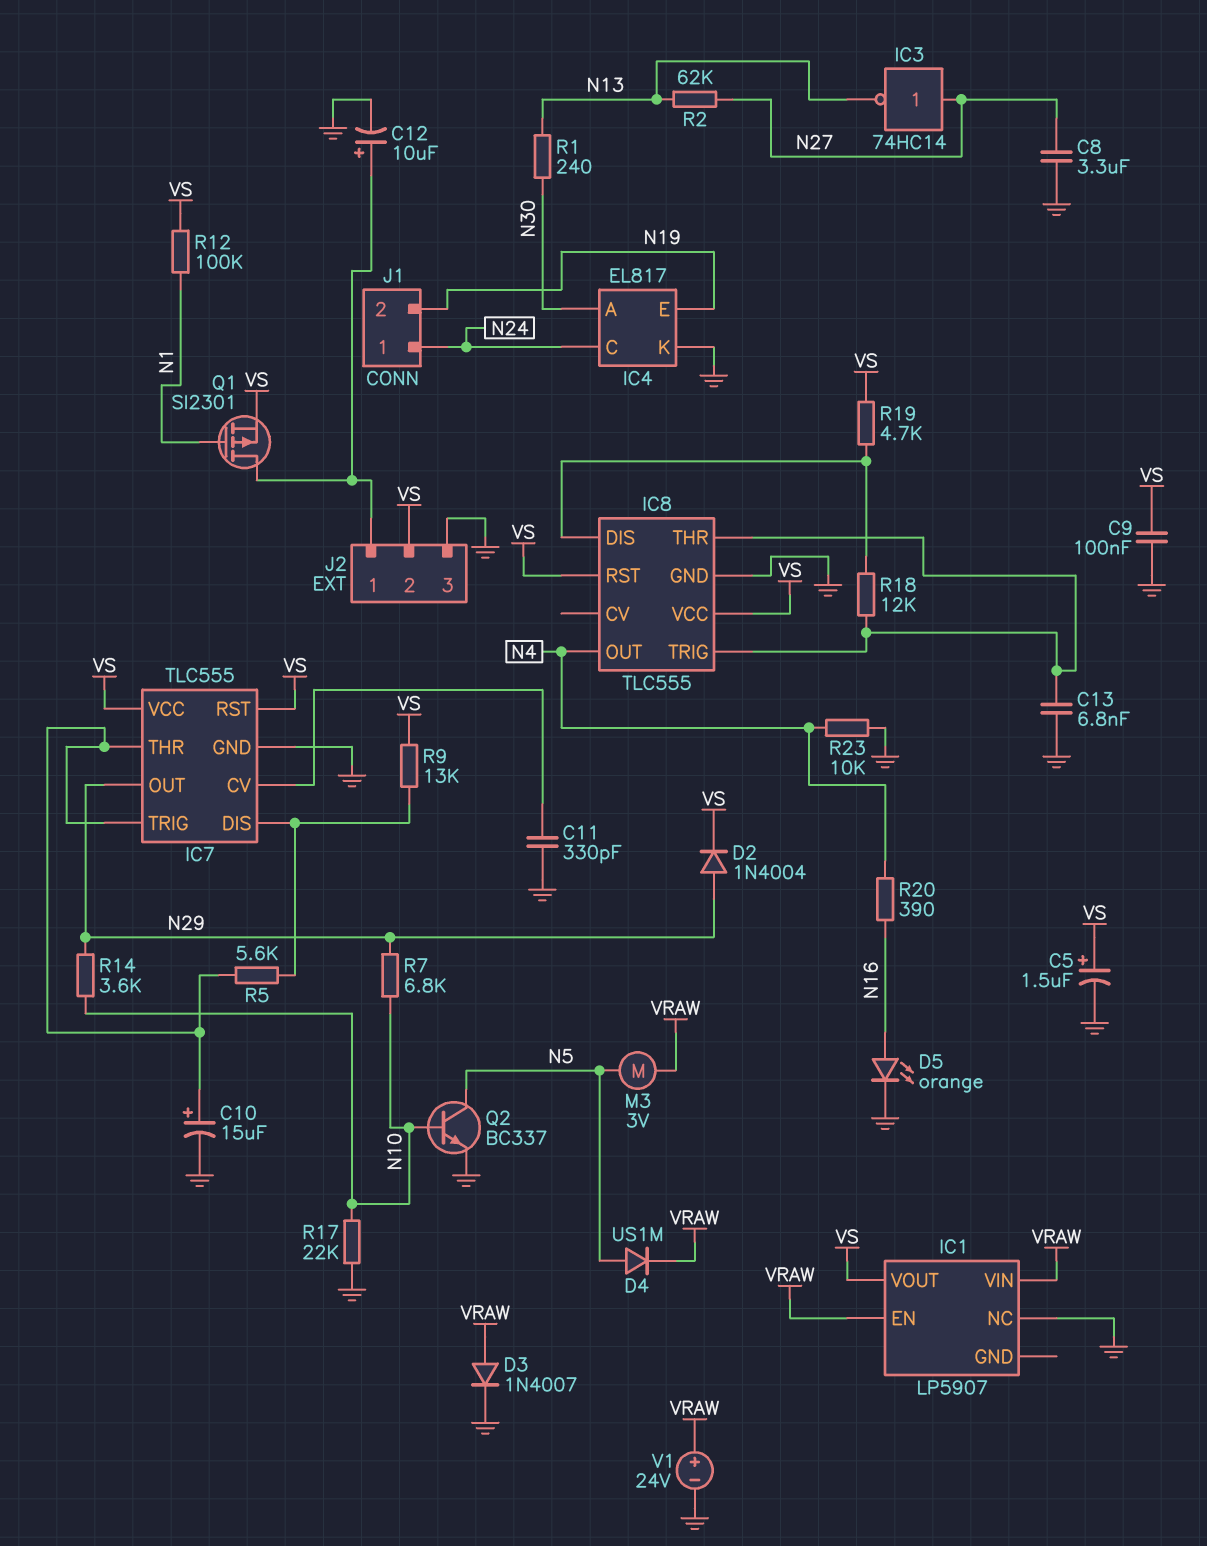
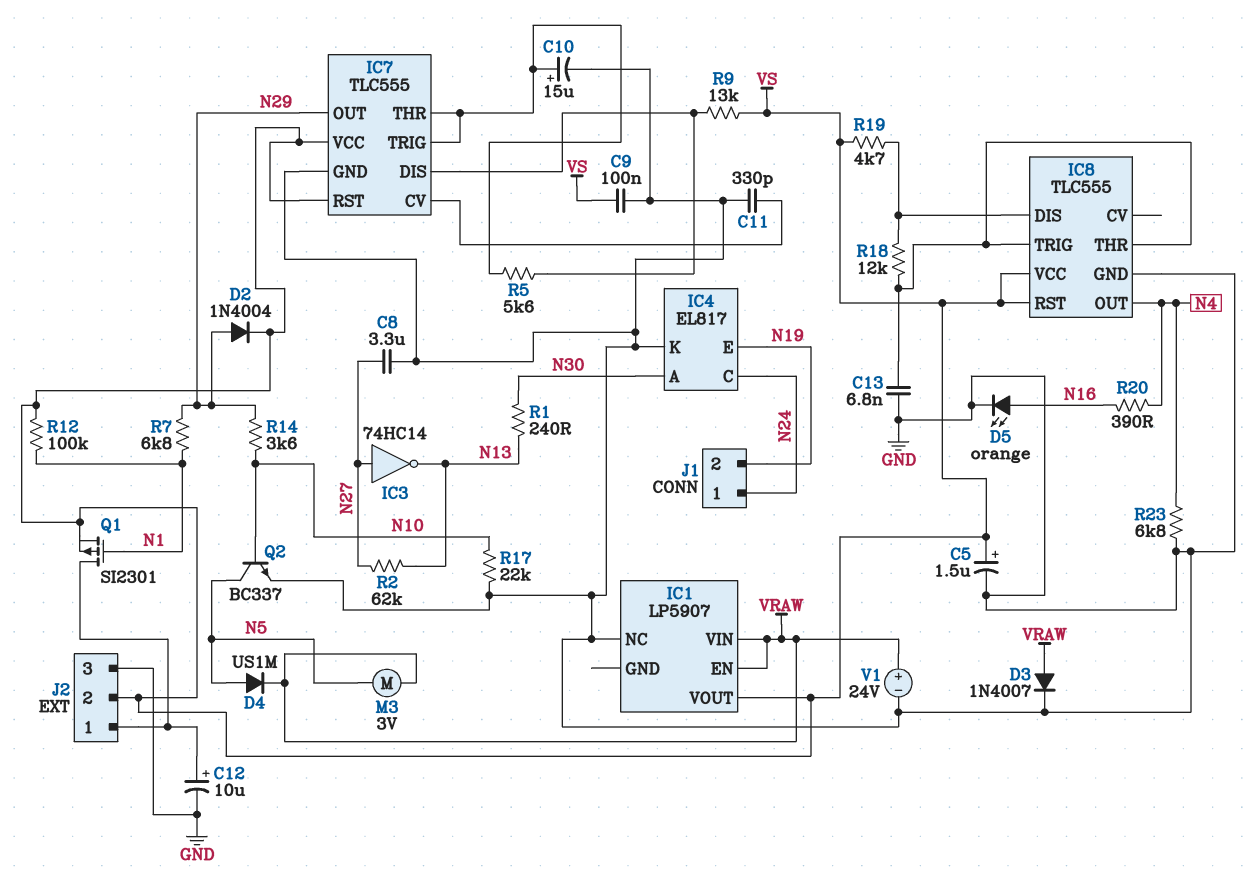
R7: 6.8k (N10, N29) -> 6.8k (N1, N29)
R23: 10k (GND, N4) -> 6.8k (GND, N4)

